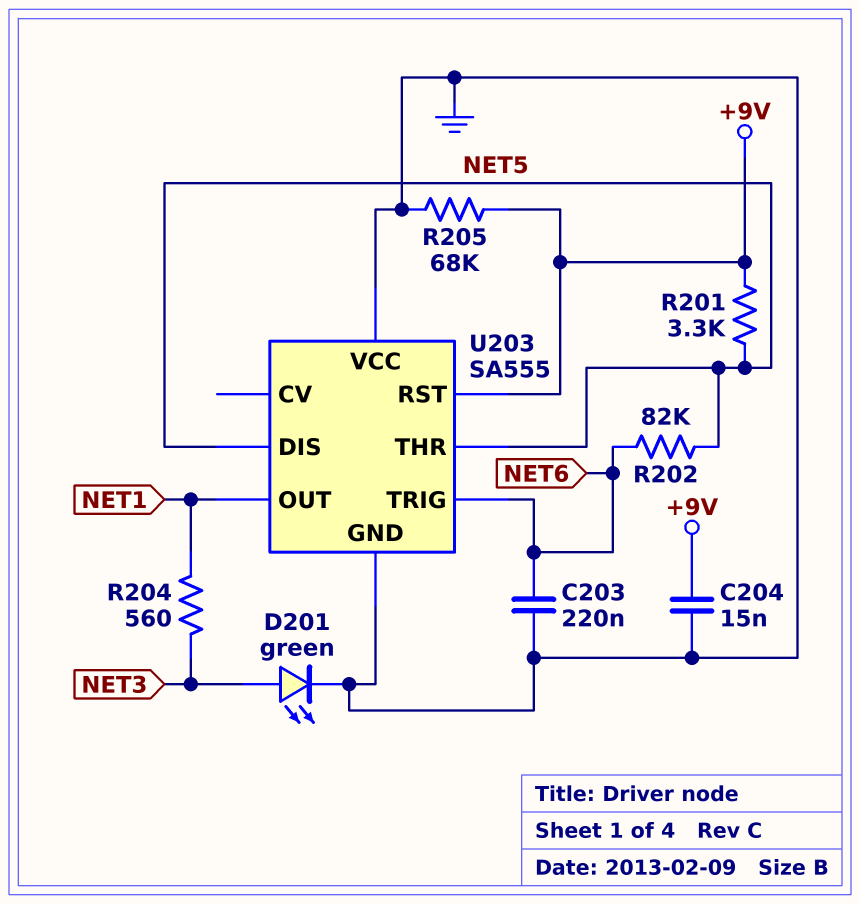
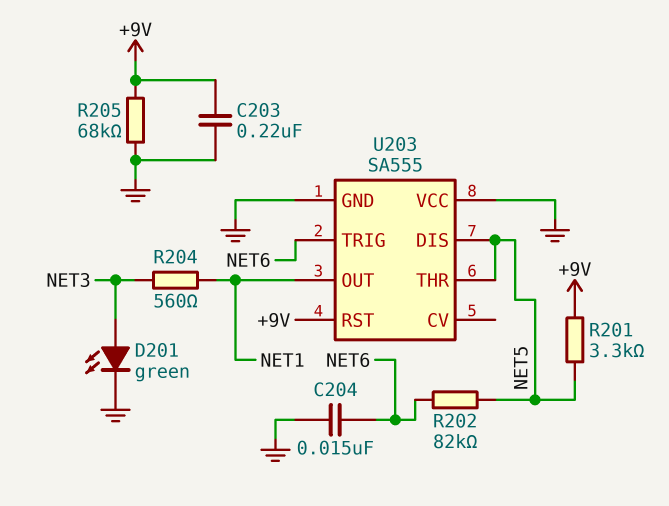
C203: 220nF (GND, NET6) -> 220nF (+9V, GND)
C204: 15nF (+9V, GND) -> 15nF (GND, NET6)

